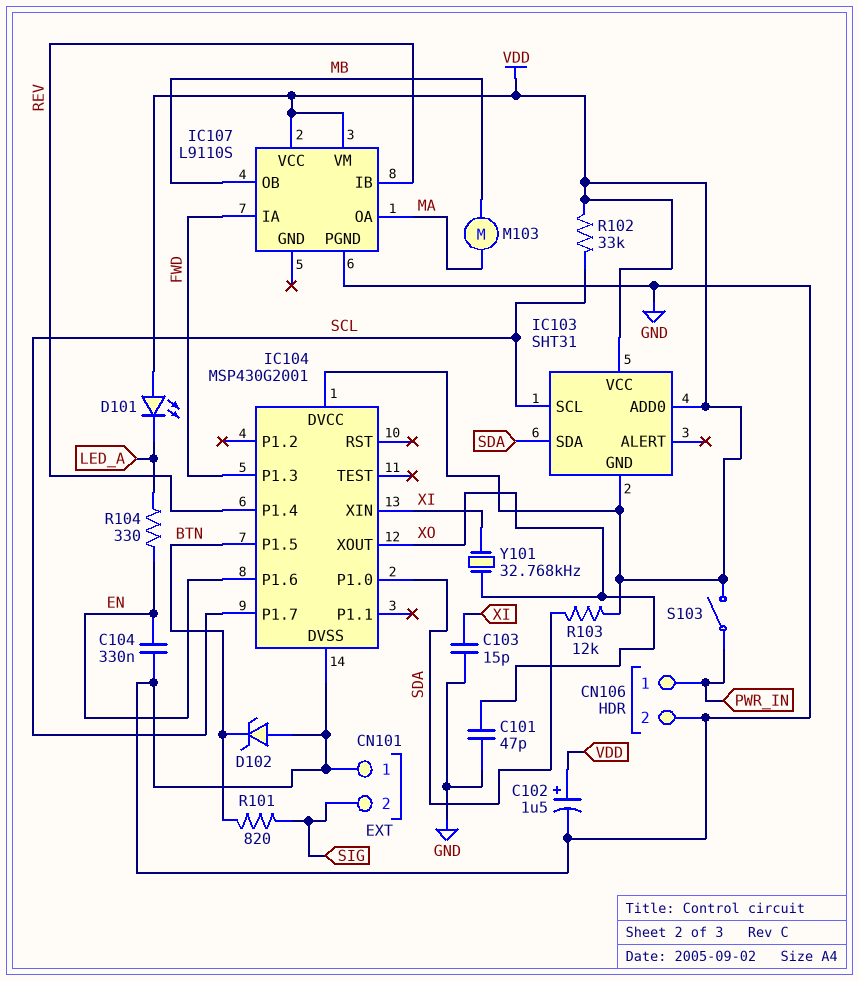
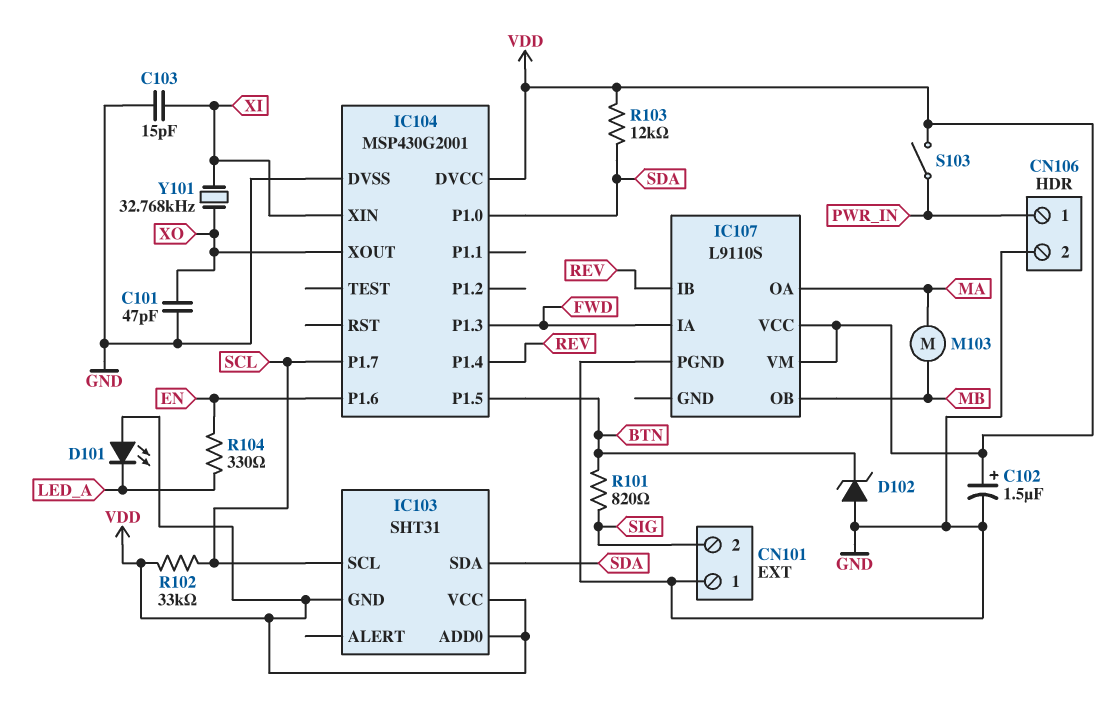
C104: 330nF (EN, GND) -> none

